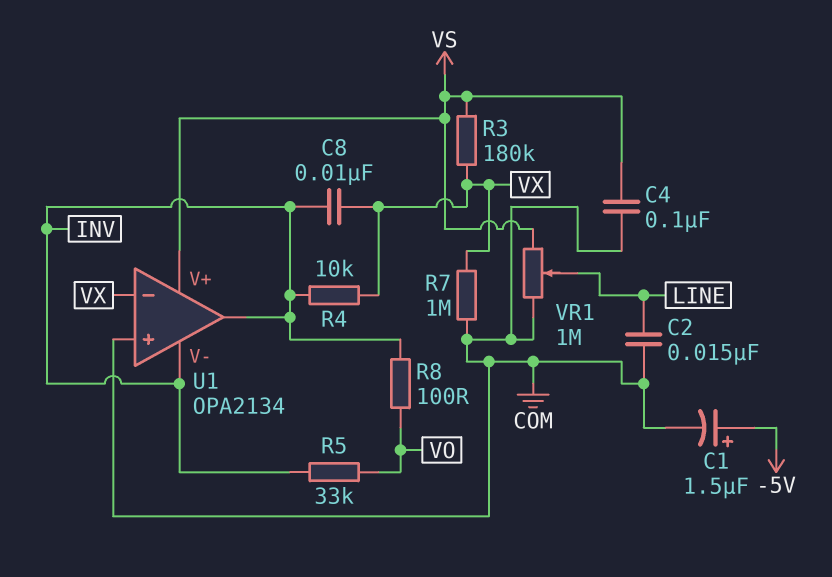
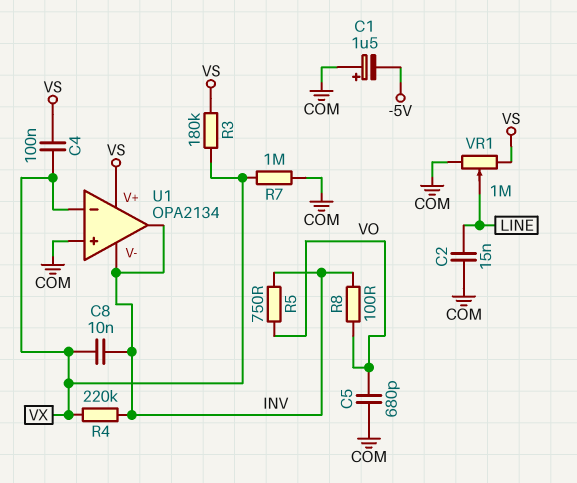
C1: 1.5uF (plus -5V, minus COM) -> 1.5uF (plus COM, minus -5V)
C4: 100nF (COM, VS) -> 100nF (VS, VX)
C5: none -> 680pF (COM, VO)
R4: 10k (INV, VX) -> 220k (INV, VX)
R5: 33k (INV, VO) -> 750 (INV, VO)

